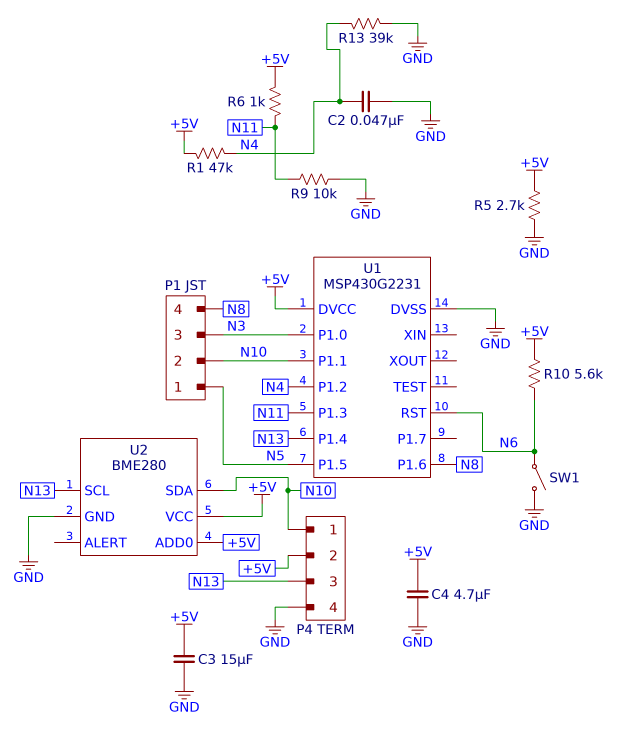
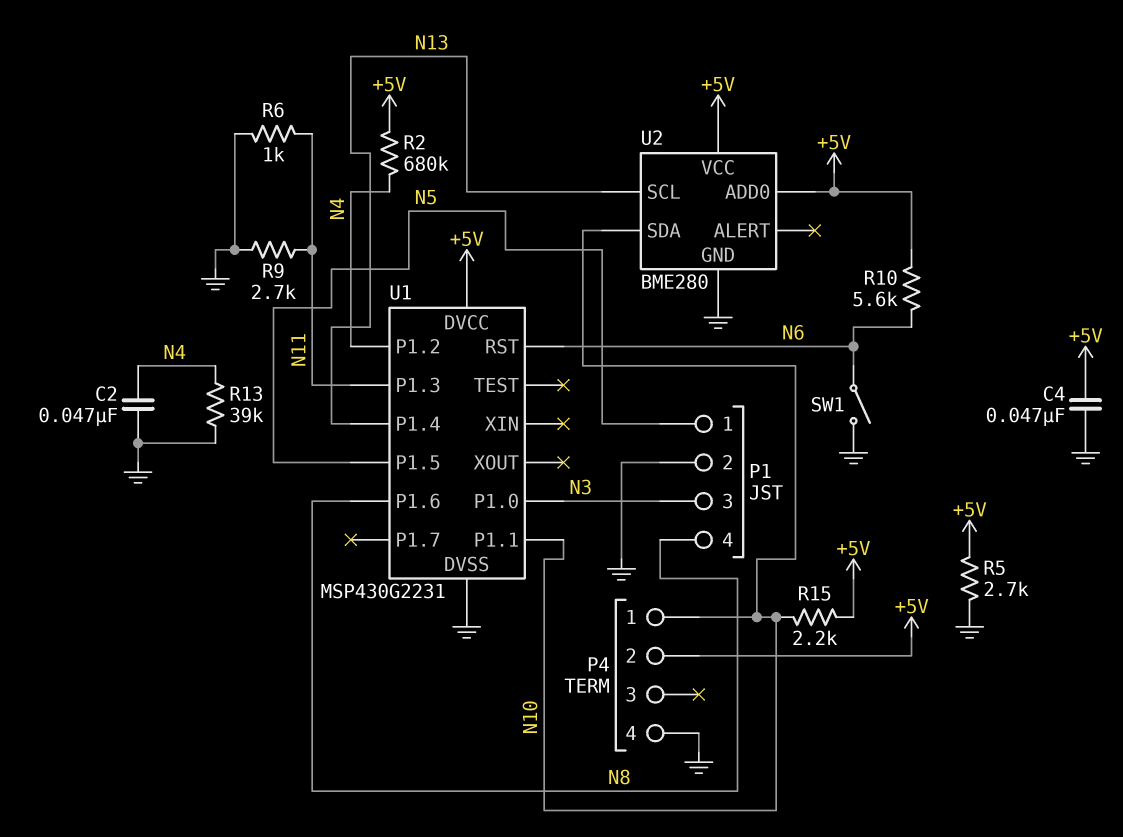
C3: 15uF (+5V, GND) -> none
C4: 4.7uF (+5V, GND) -> 47nF (+5V, GND)
P1 pin 2: N10 -> GND
P4 pin 3: N13 -> none
R1: 47k (+5V, N4) -> none
R2: none -> 680k (+5V, N4)
R6: 1k (+5V, N11) -> 1k (GND, N11)
R9: 10k (GND, N11) -> 2.7k (GND, N11)
R15: none -> 2.2k (+5V, N10)

